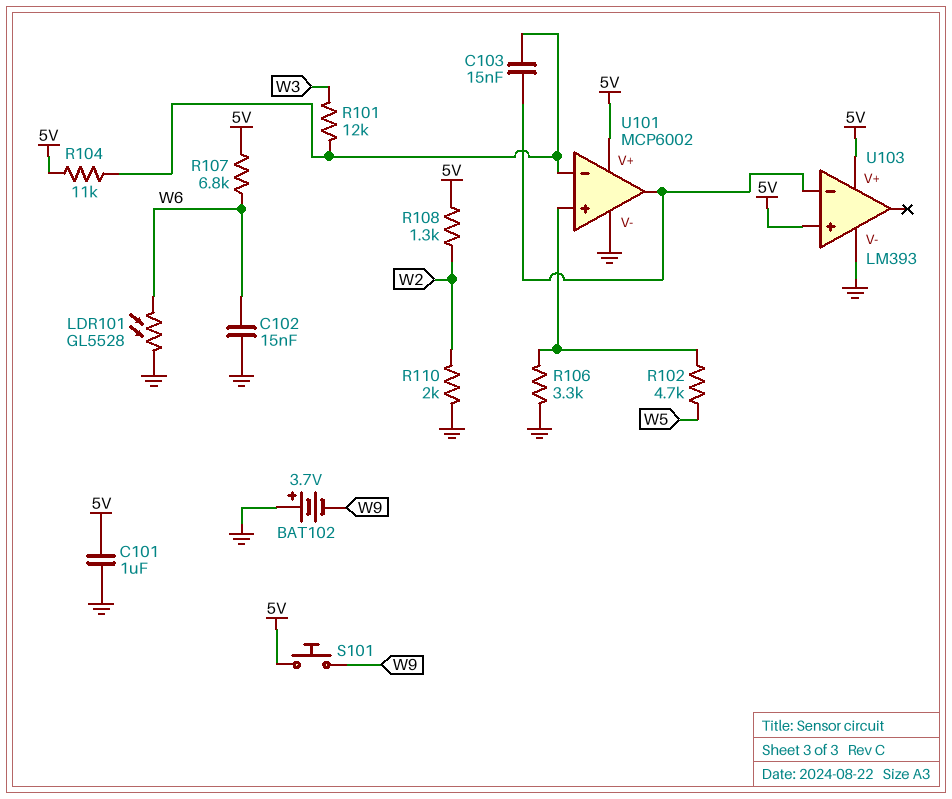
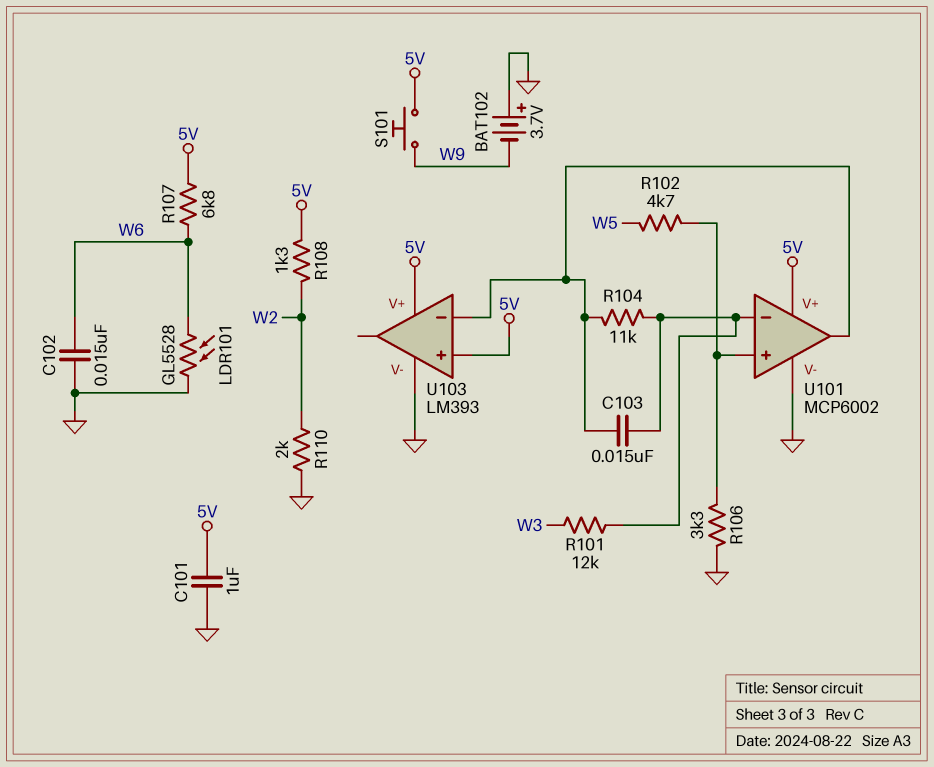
R104: 11k (5V, U101/in-) -> 11k (U101/in-, U101/out)

